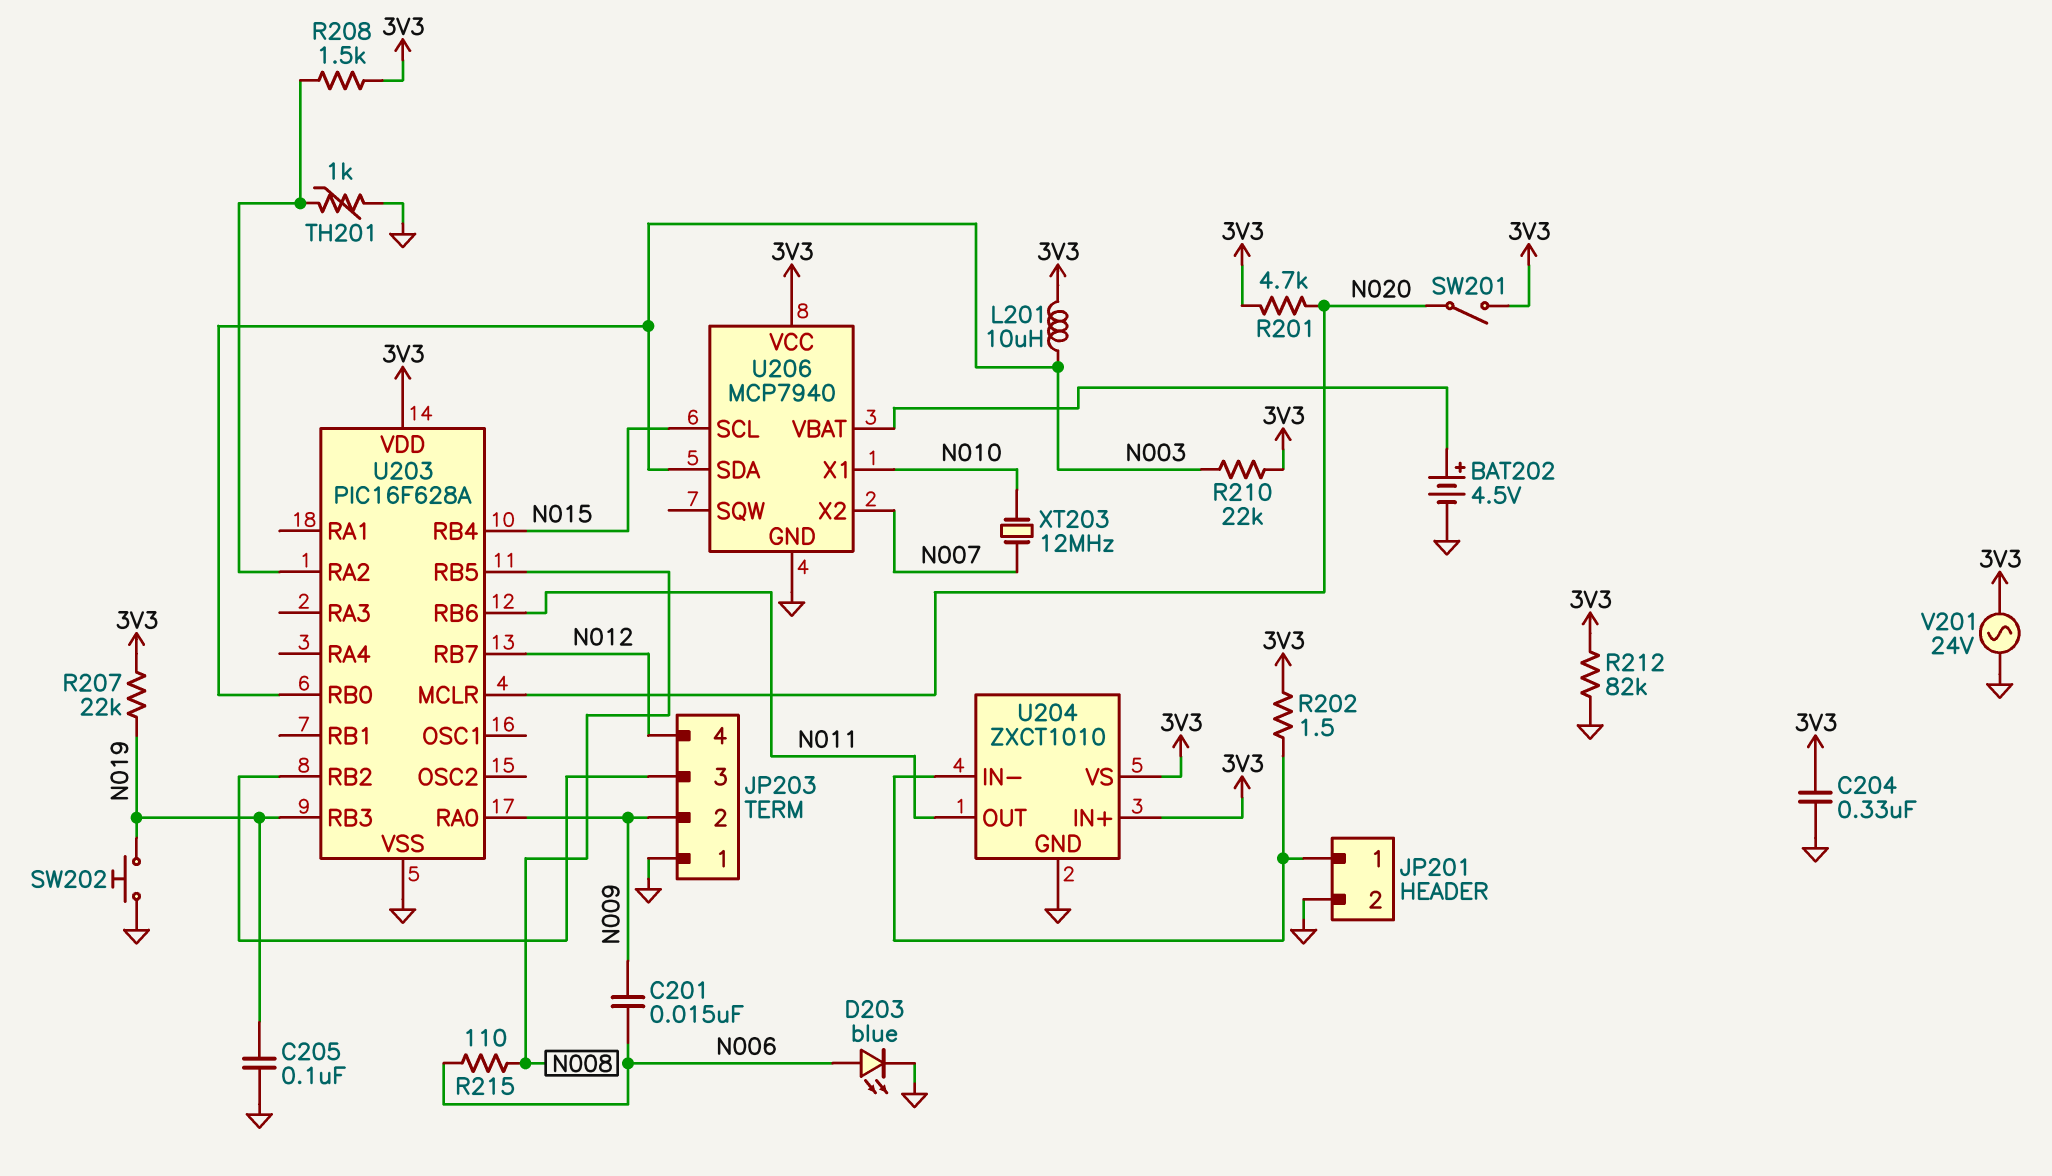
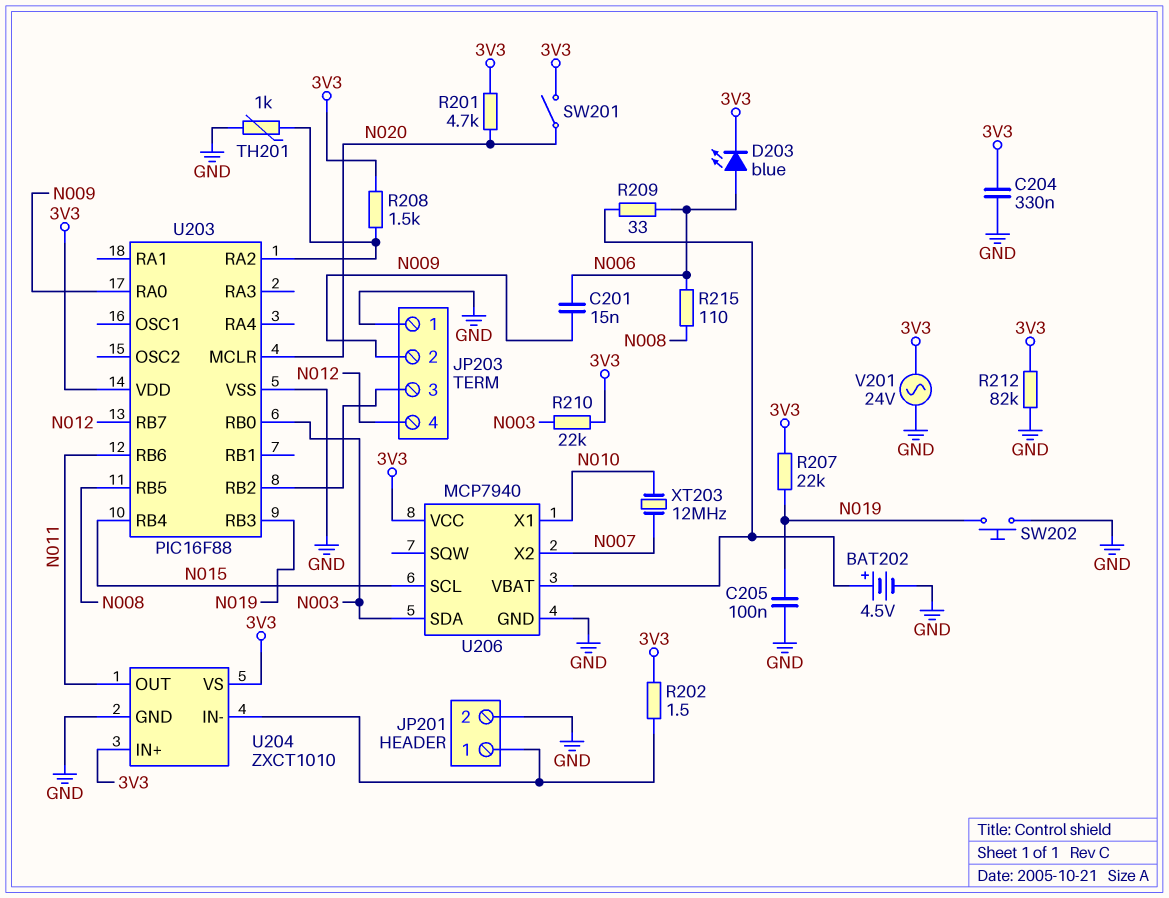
D203: LED blue (A N006, K GND) -> LED blue (A N006, K 3V3)
L201: 10uH (3V3, N003) -> none
R209: none -> 33 (N006, U206/VBAT)
U203: PIC16F628A -> PIC16F88

